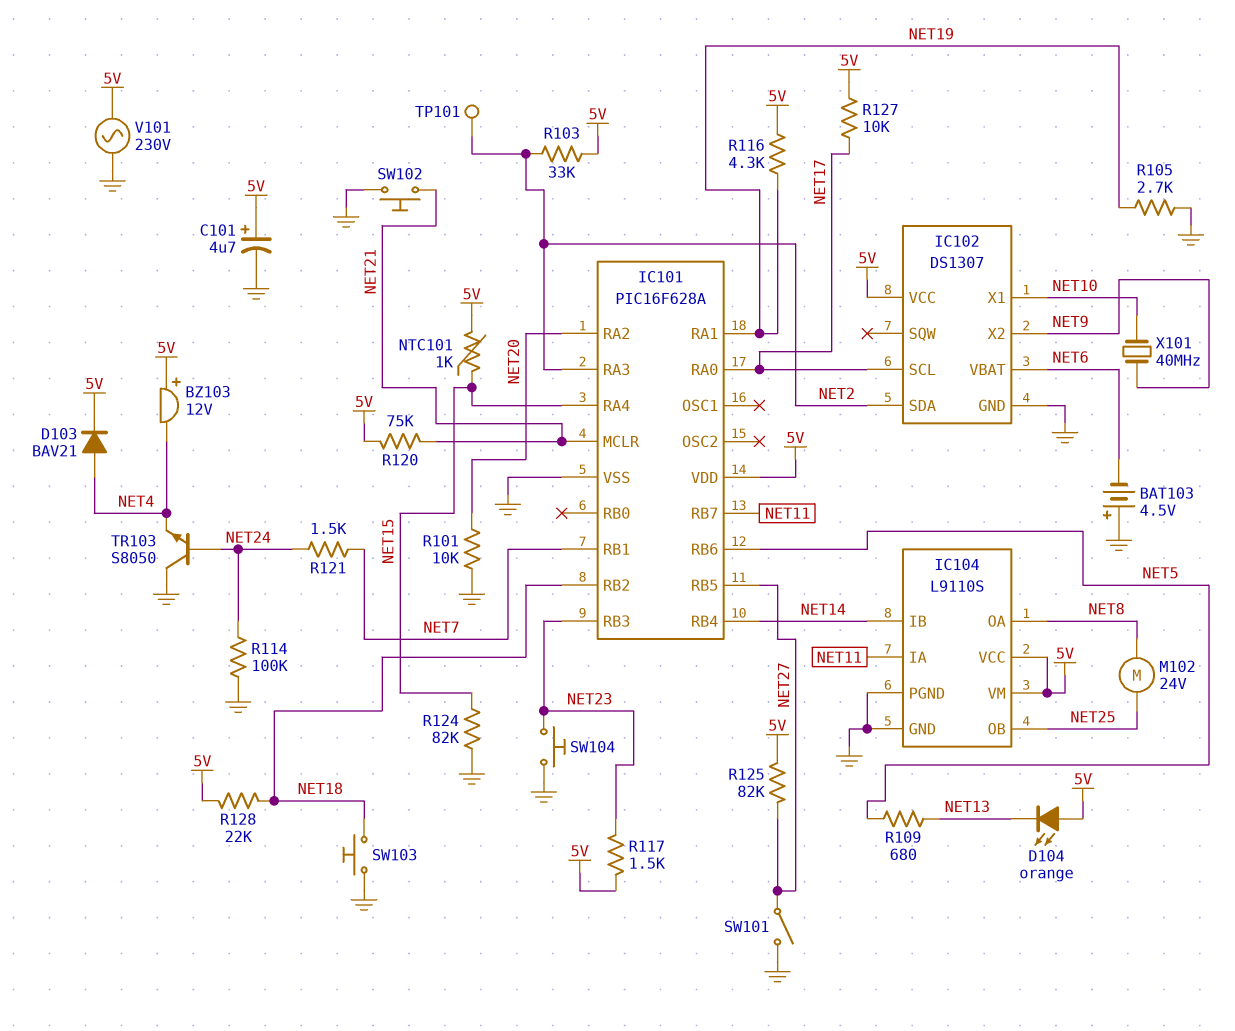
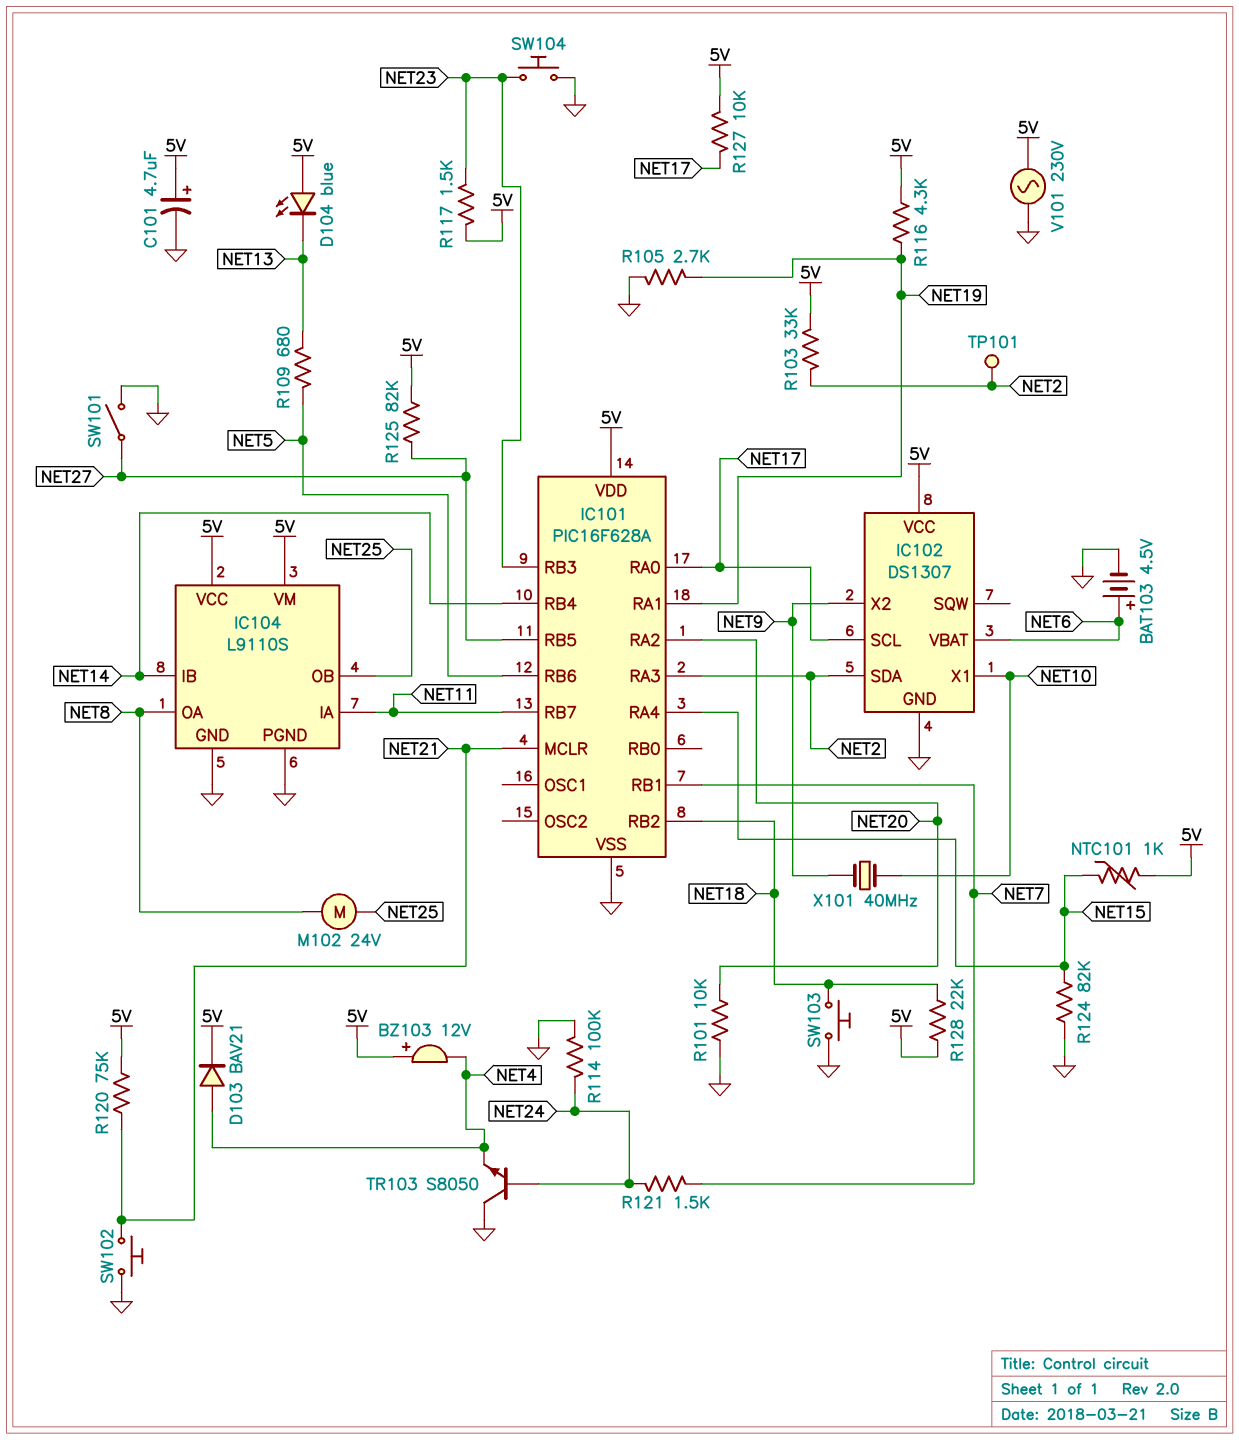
BAT103: 4.5V (plus GND, minus NET6) -> 4.5V (plus NET6, minus GND)
D104: LED orange (A 5V, K NET13) -> LED blue (A 5V, K NET13)

